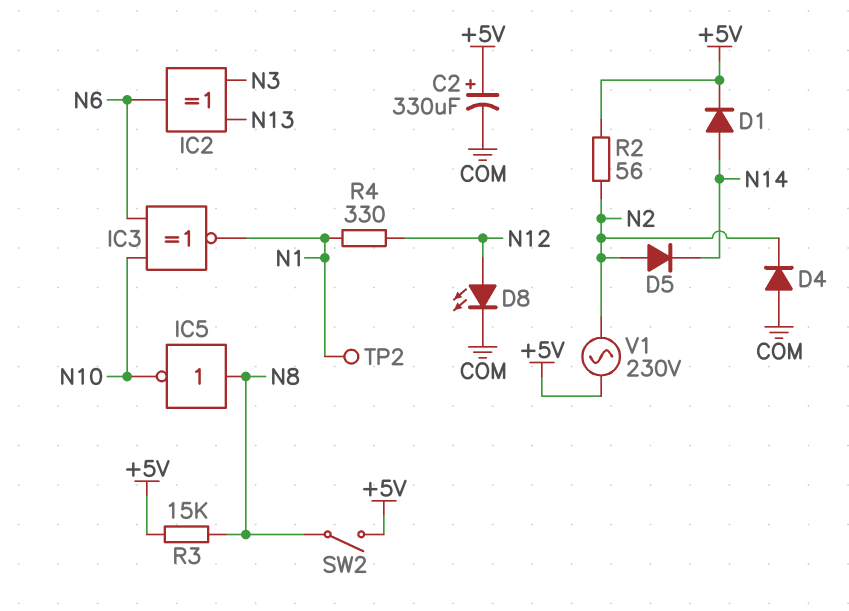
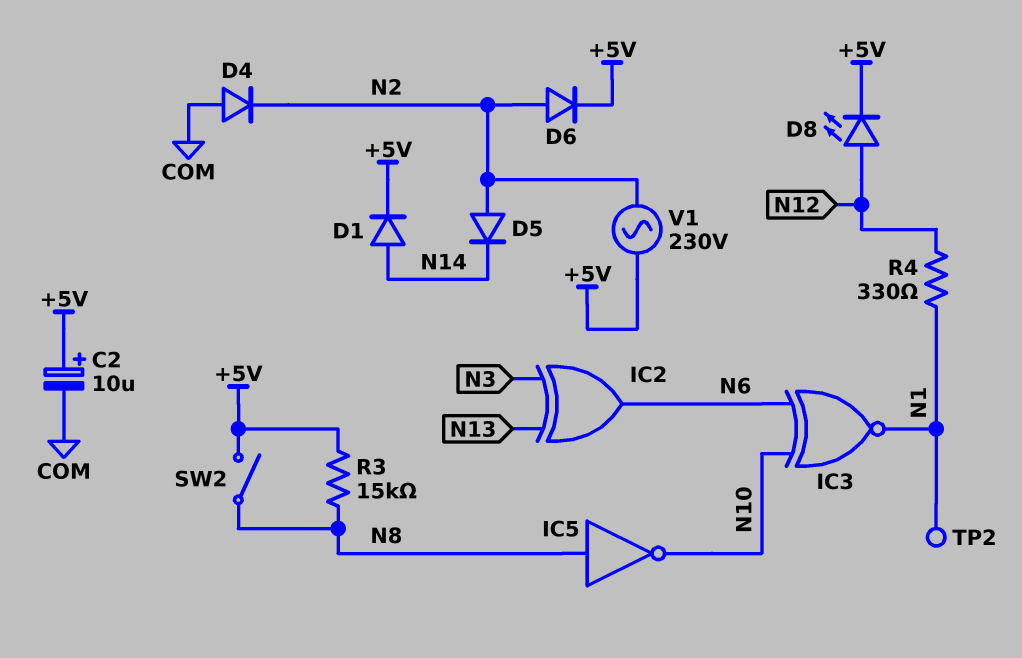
C2: 330uF (plus +5V, minus COM) -> 10uF (plus +5V, minus COM)
D6: none -> diode (A N2, K +5V)
D8: LED (A N12, K COM) -> LED (A N12, K +5V)
R2: 56 (+5V, N2) -> none

